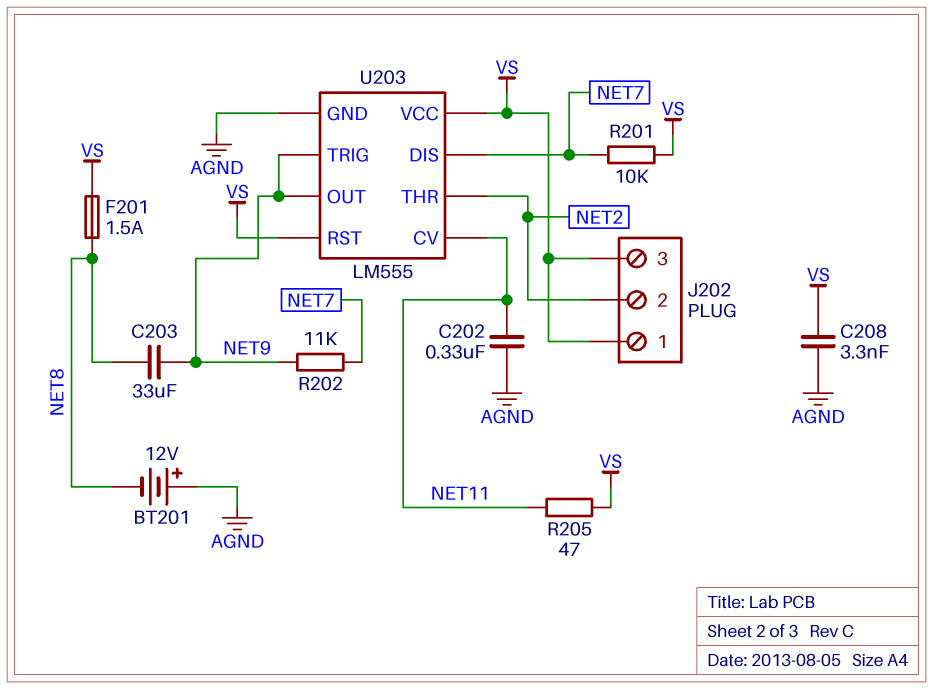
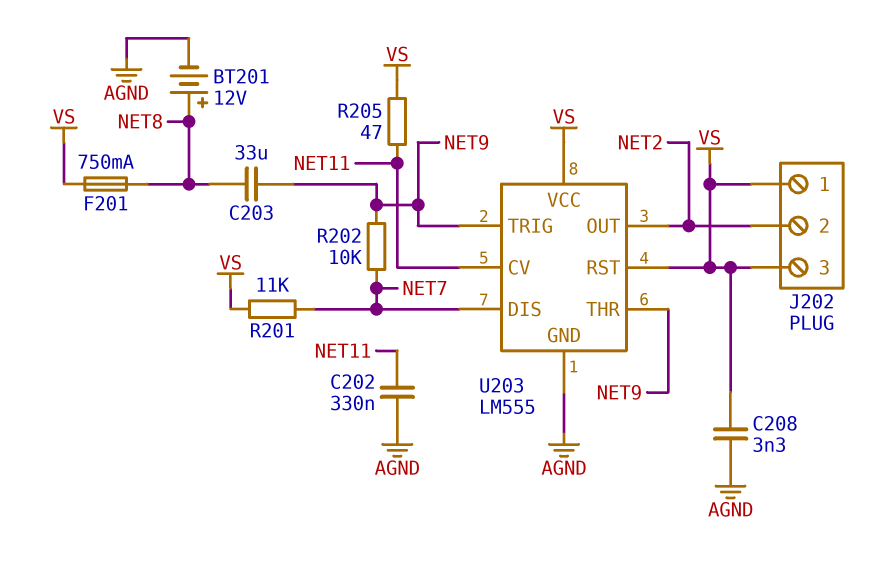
BT201: 12V (plus AGND, minus NET8) -> 12V (plus NET8, minus AGND)
F201: 1.5A (NET8, VS) -> 750mA (NET8, VS)
R201: 10k (NET7, VS) -> 11k (NET7, VS)
R202: 11k (NET7, NET9) -> 10k (NET7, NET9)
U203 pin OUT: NET9 -> NET2
U203 pin THR: NET2 -> NET9

